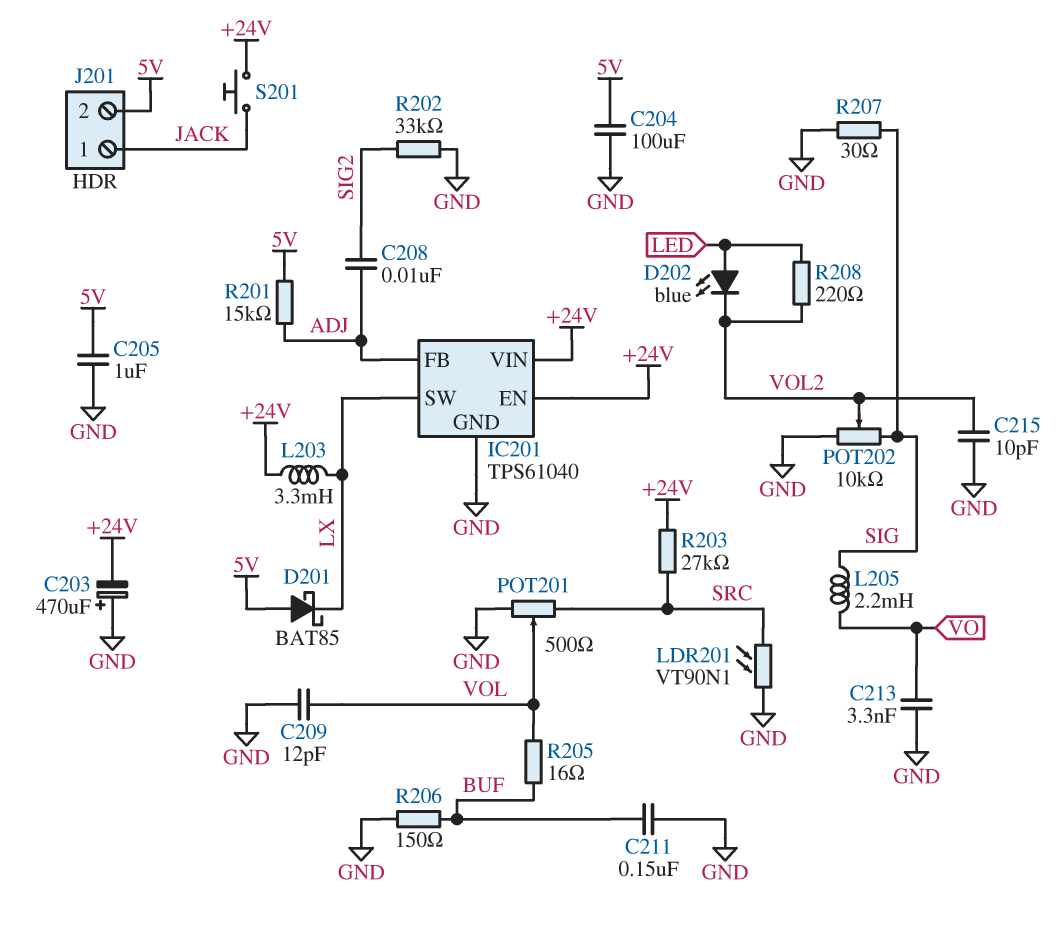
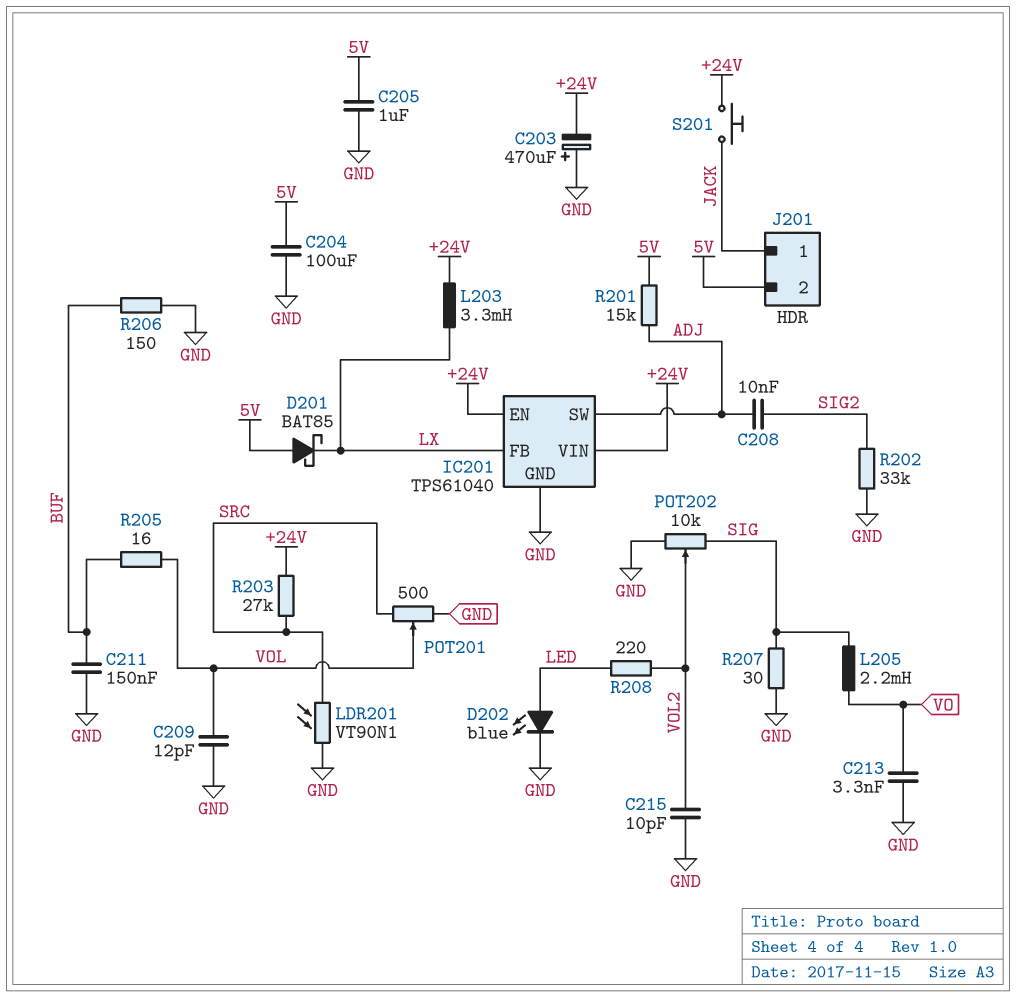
D202: LED blue (A LED, K VOL2) -> LED blue (A LED, K GND)
IC201 pin FB: ADJ -> LX
IC201 pin SW: LX -> ADJ

